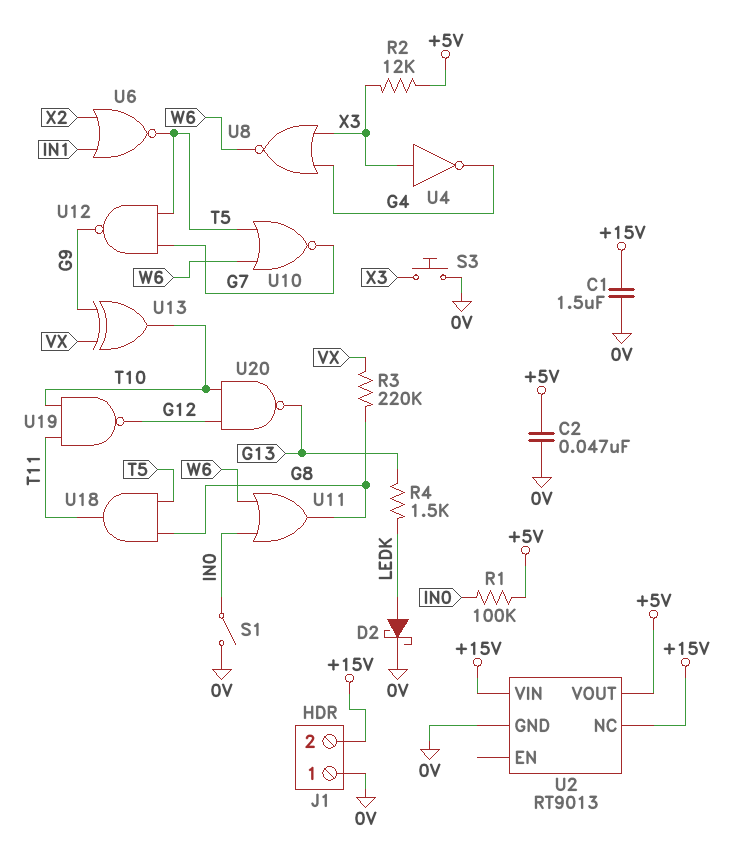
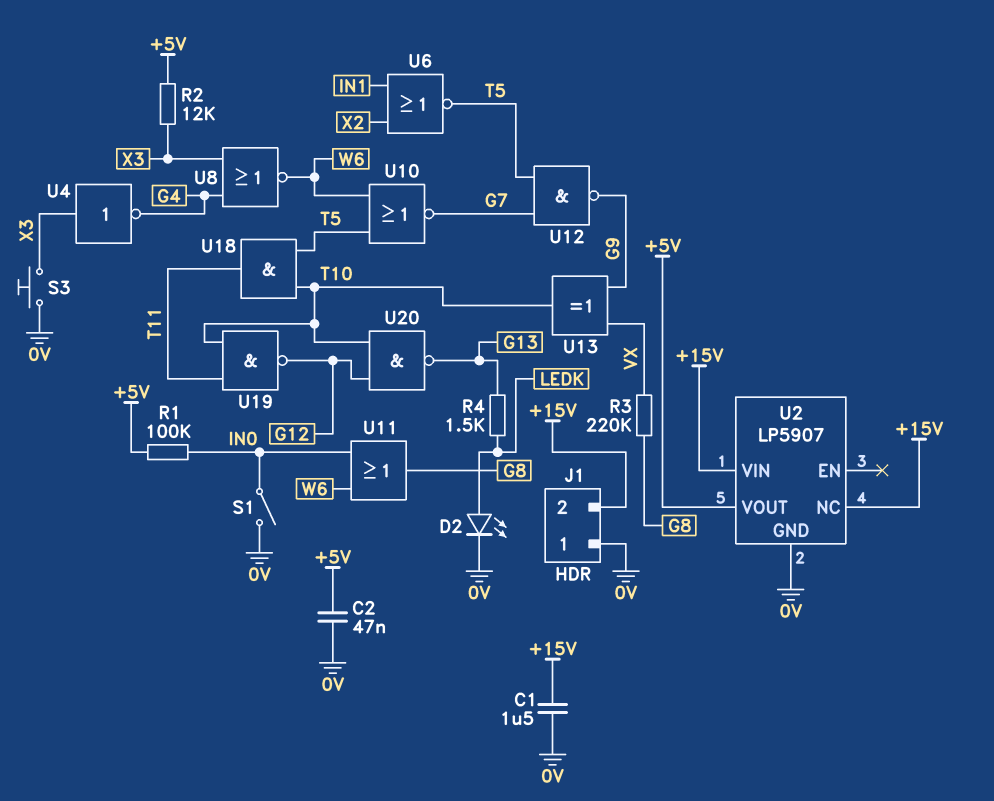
D2: schottky (A LEDK, K 0V) -> LED (A LEDK, K 0V)
U2: RT9013 -> LP5907
U18: AND (in G8, in T5, out T11) -> AND (in T5, in T10, out T11)

